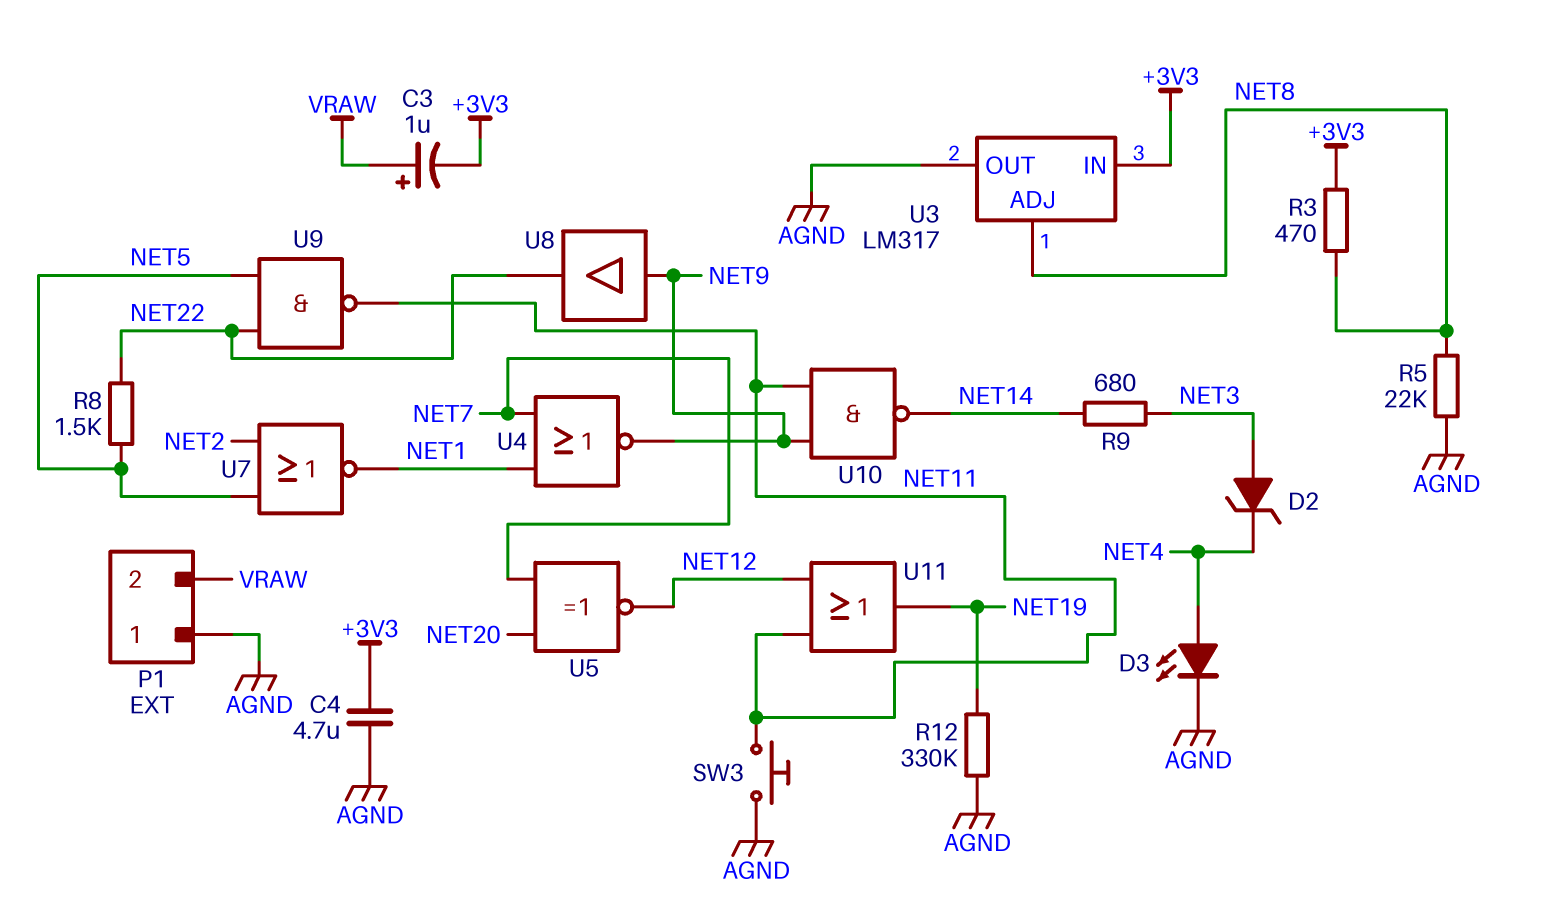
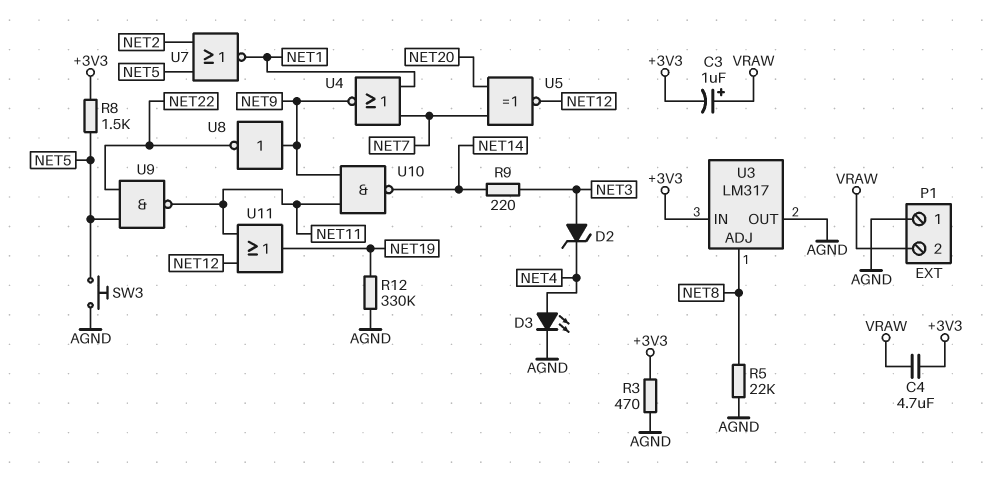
C4: 4.7uF (+3V3, AGND) -> 4.7uF (+3V3, VRAW)
R3: 470 (+3V3, NET8) -> 470 (+3V3, AGND)
R8: 1.5k (NET5, NET22) -> 1.5k (+3V3, NET5)
R9: 680 (NET3, NET14) -> 220 (NET3, NET14)
SW3: button (AGND, NET11) -> button (AGND, NET5)
U8: buffer (in NET9, out NET22) -> NOT (in NET9, out NET22)

